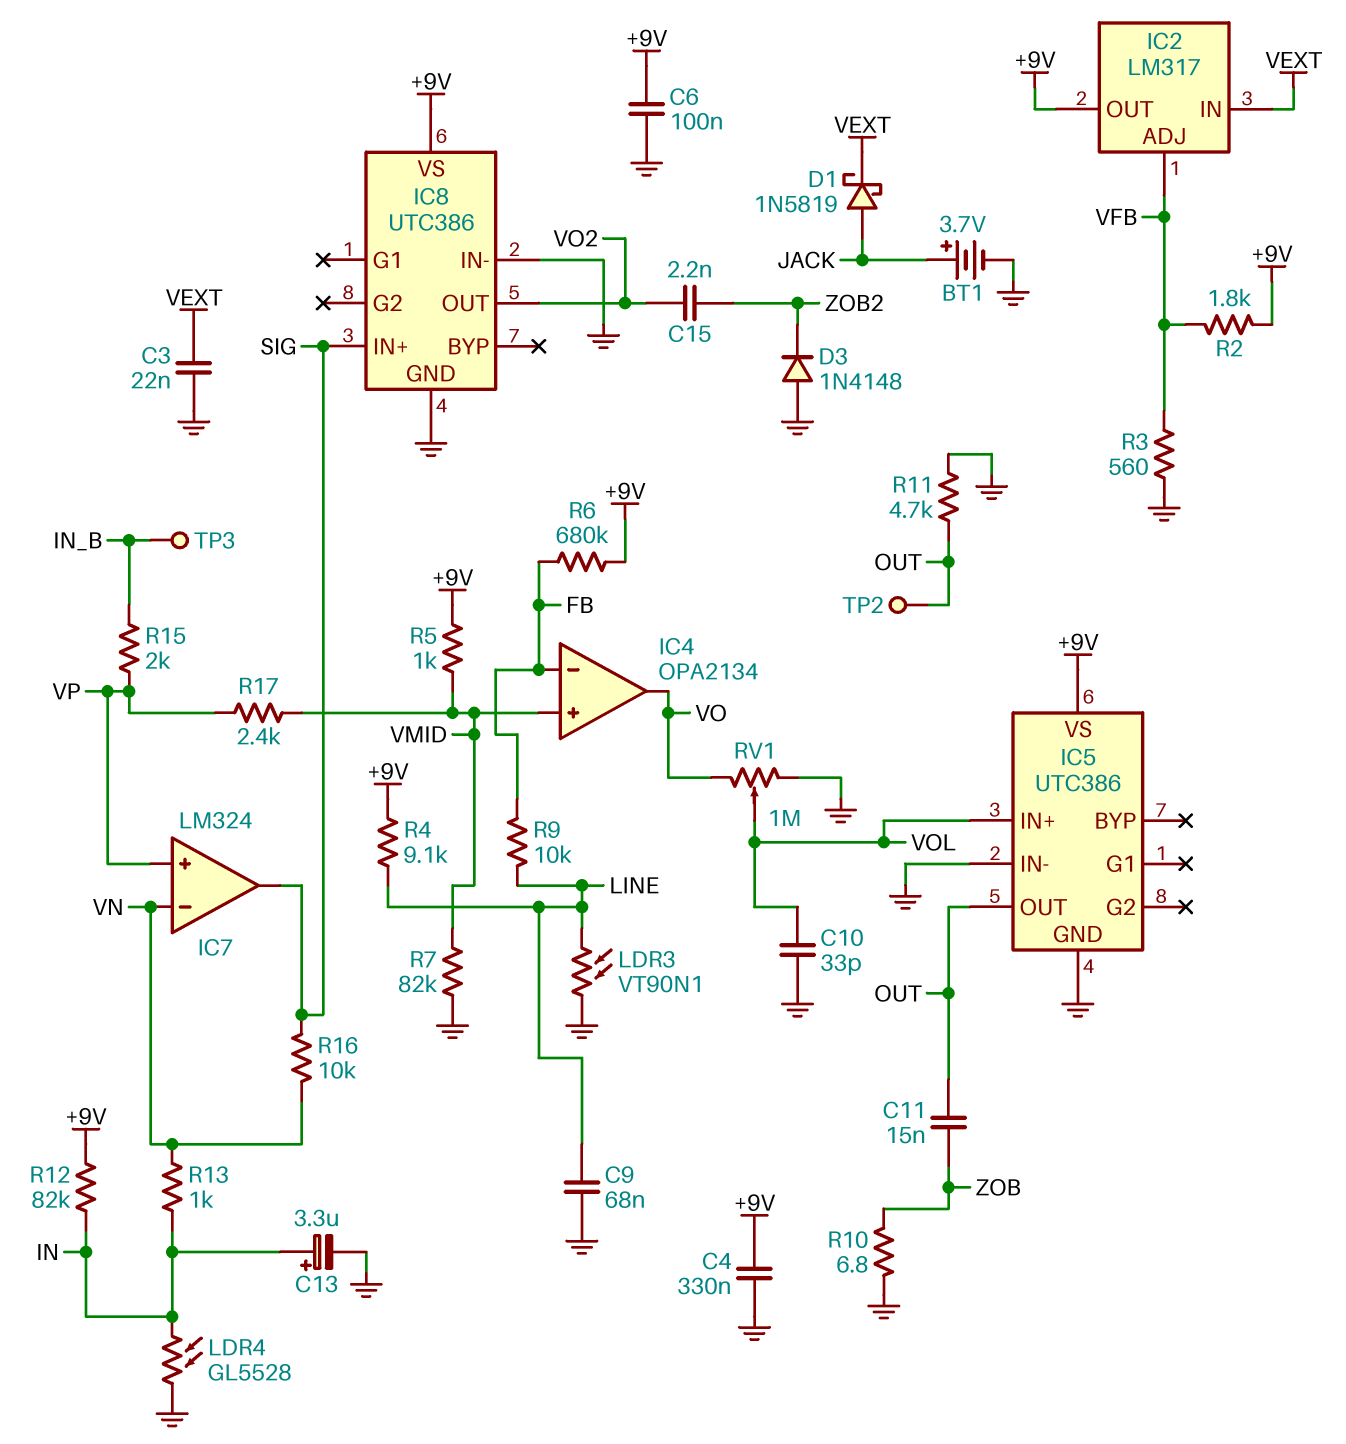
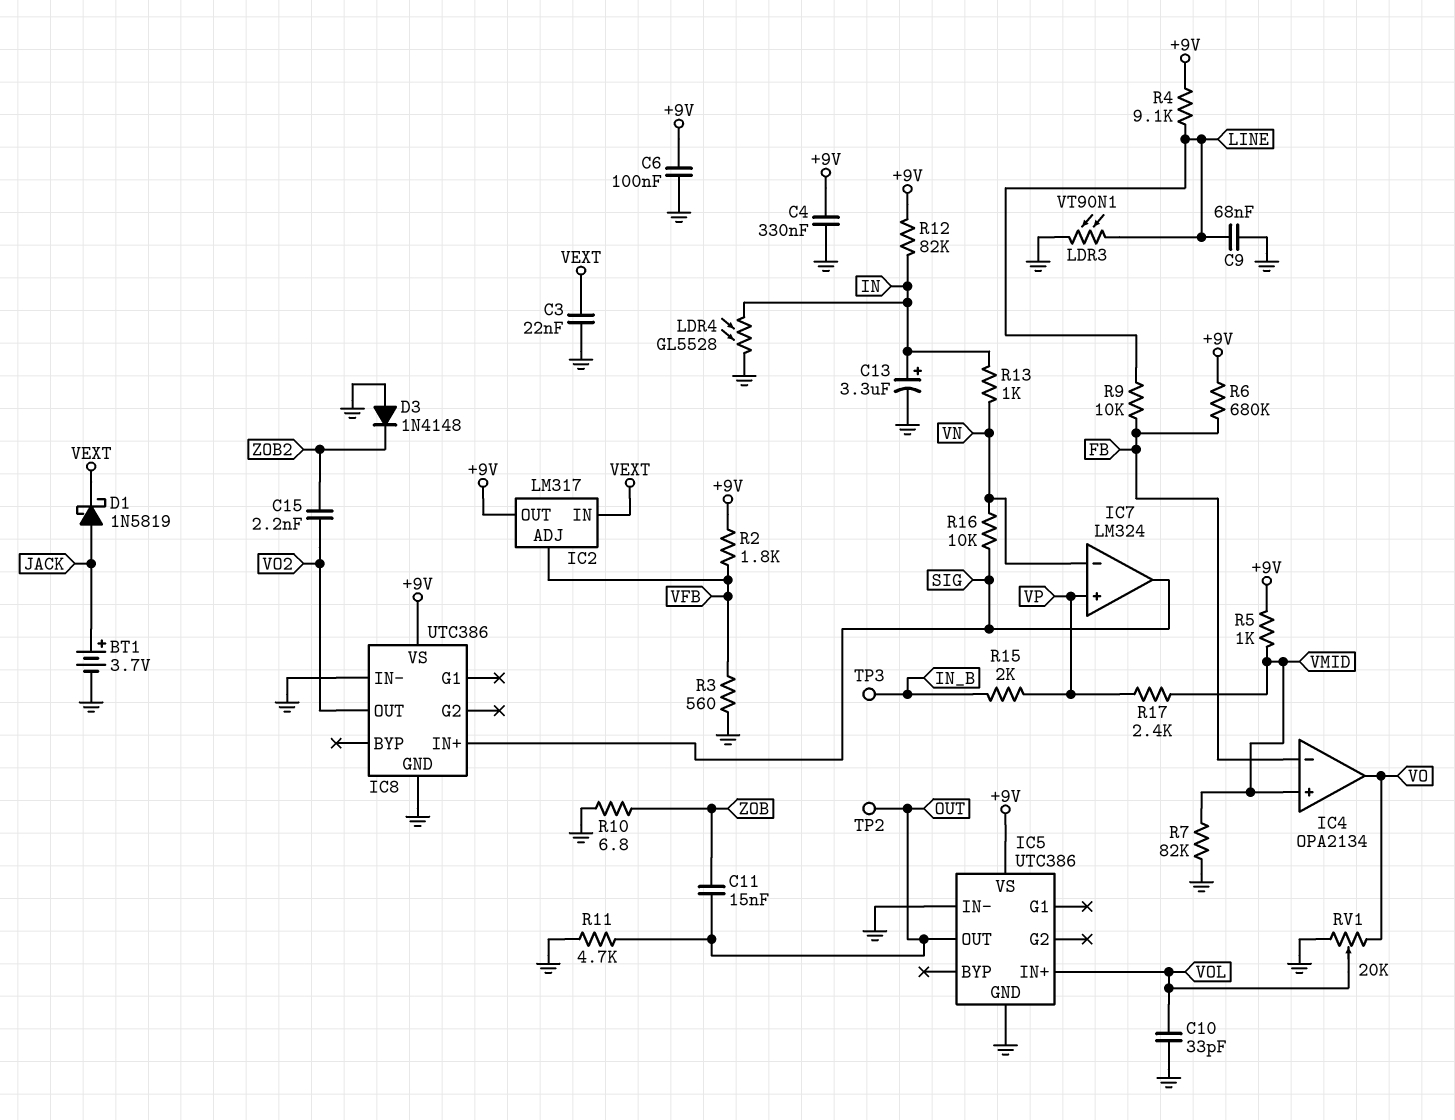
RV1: 1M (GND, VO, wiper VOL) -> 20k (GND, VO, wiper VOL)

